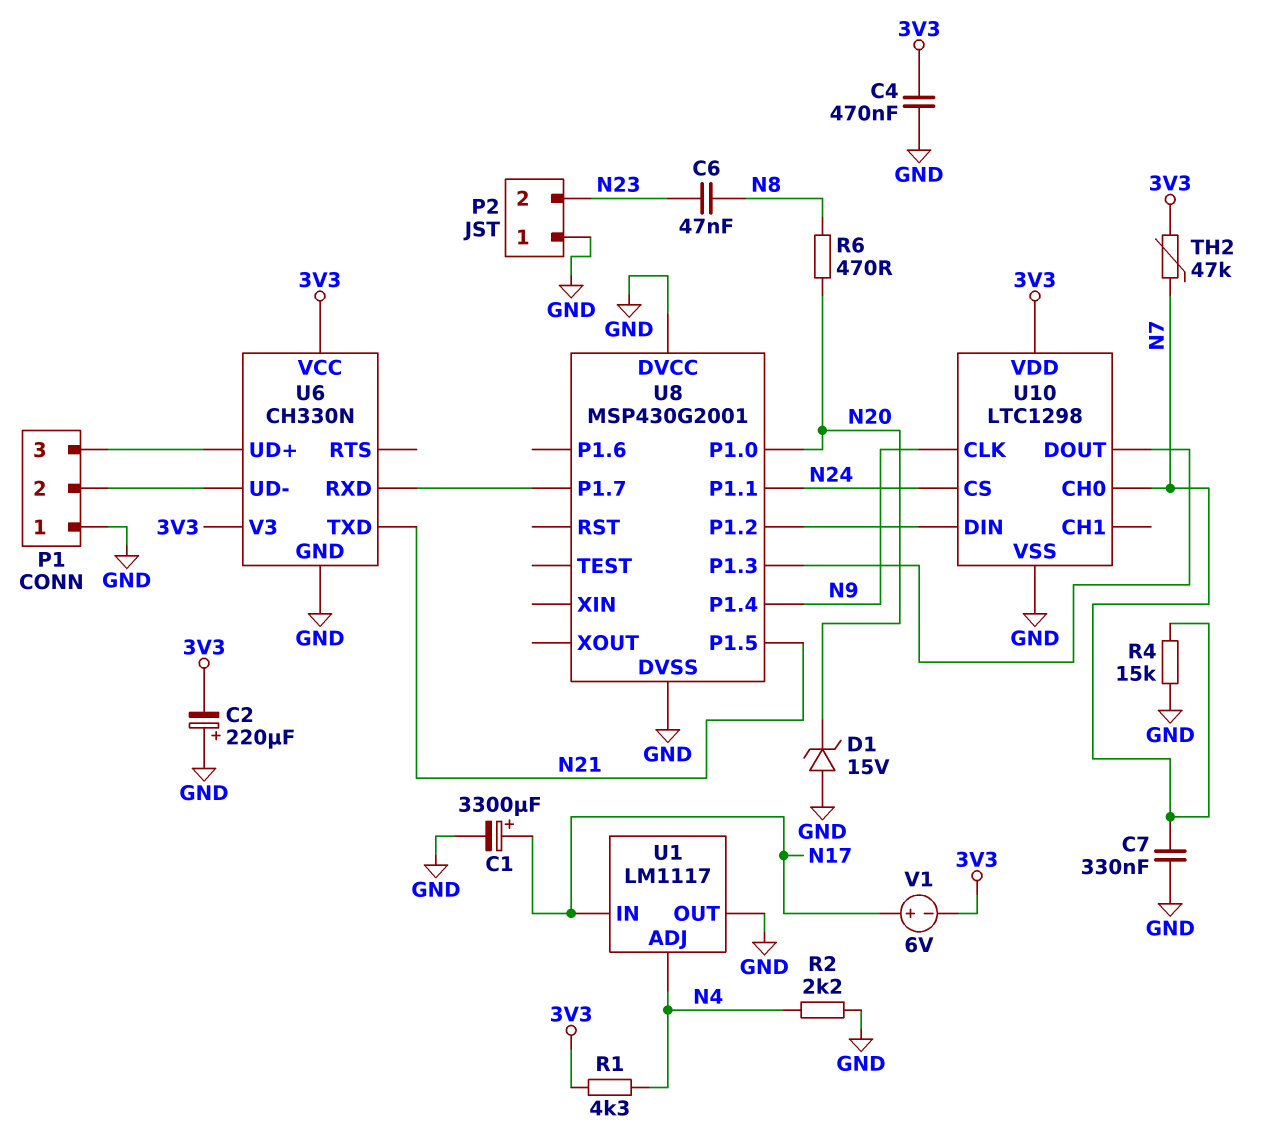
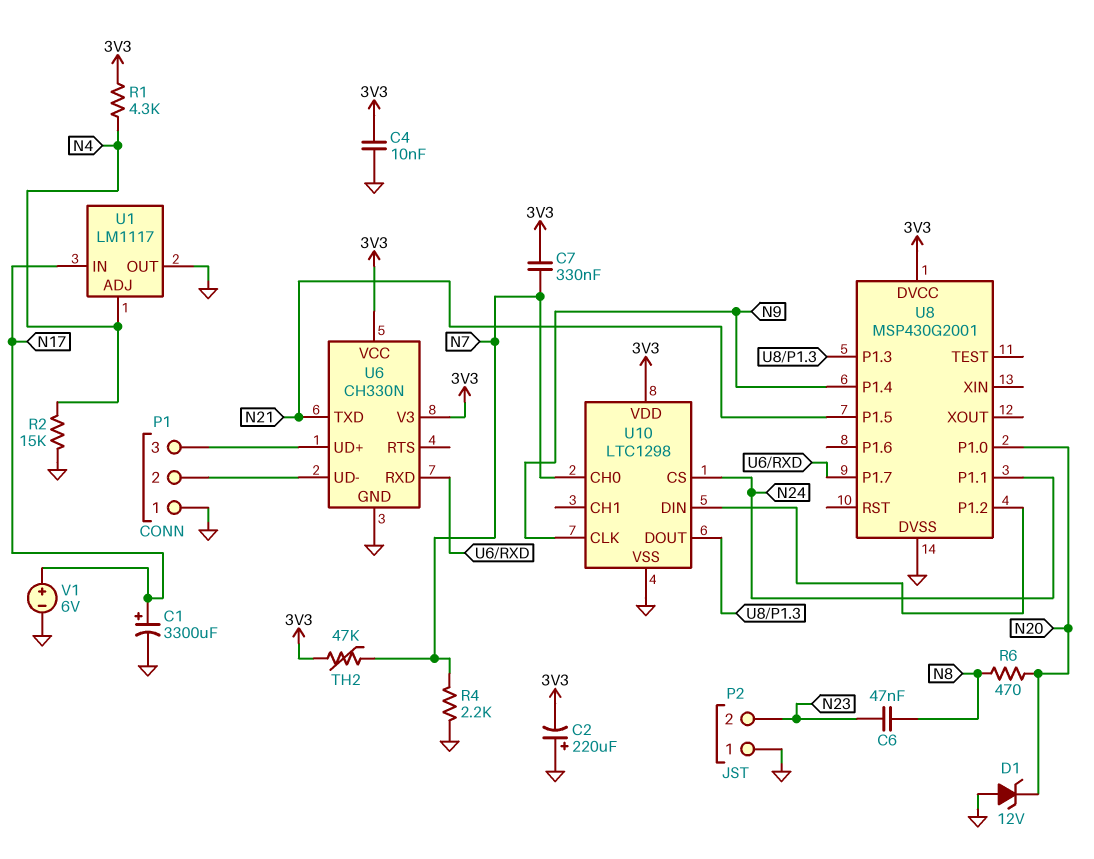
C4: 470nF (3V3, GND) -> 10nF (3V3, GND)
C7: 330nF (GND, N7) -> 330nF (3V3, N7)
D1: zener 15V (A GND, K N20) -> zener 12V (A GND, K N20)
R2: 2.2k (GND, N4) -> 15k (GND, N4)
R4: 15k (GND, N7) -> 2.2k (GND, N7)
U8 pin DVCC: GND -> 3V3
V1: 6V (plus N17, minus 3V3) -> 6V (plus N17, minus GND)

